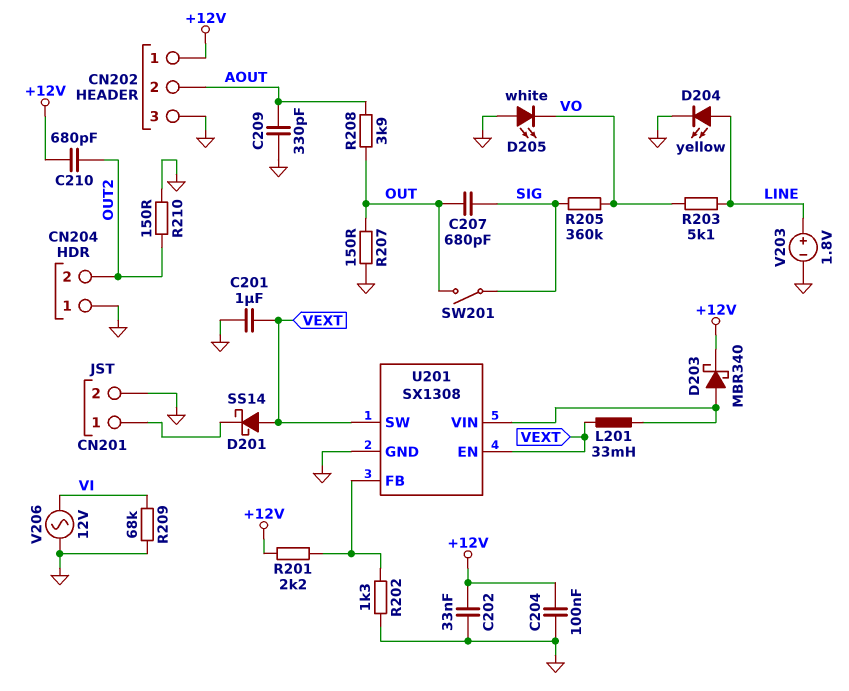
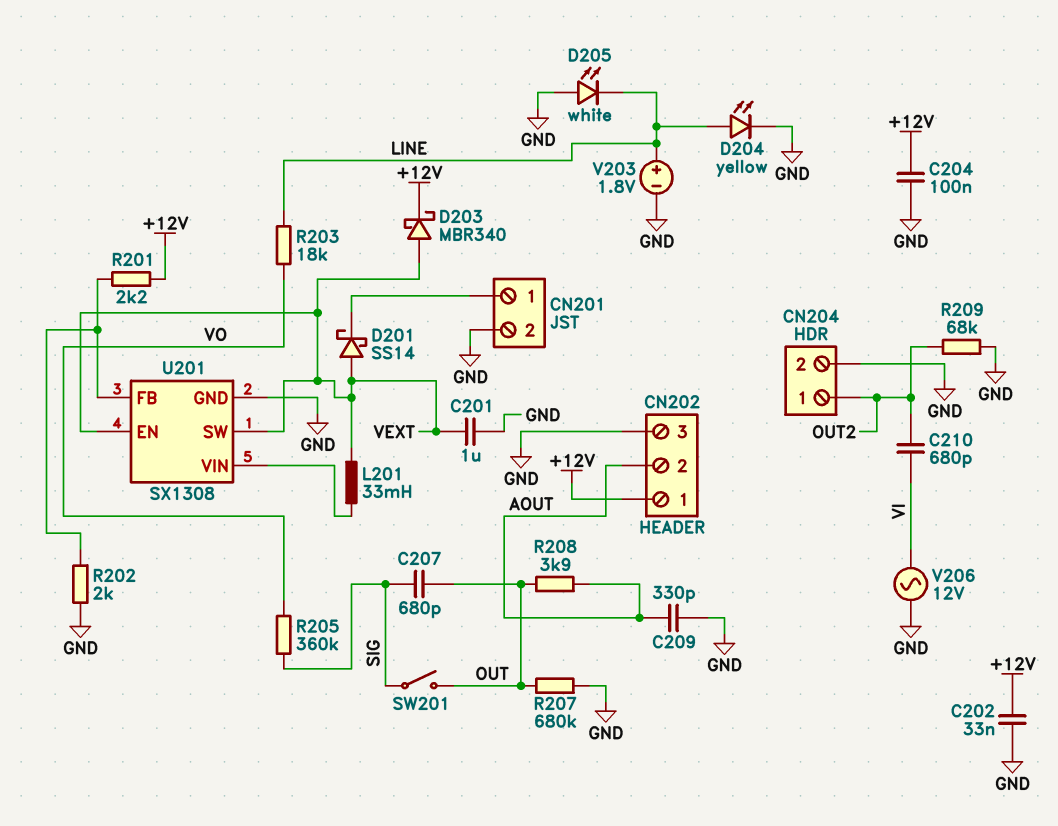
C210: 680pF (+12V, OUT2) -> 680pF (OUT2, VI)
CN204 pin 1: GND -> OUT2
CN204 pin 2: OUT2 -> GND
D203: schottky MBR340 (A U201/VIN, K +12V) -> schottky MBR340 (A VEXT, K +12V)
D205: LED white (A GND, K VO) -> LED white (A GND, K LINE)
R202: 1.3k (GND, U201/FB) -> 2k (GND, U201/FB)
R203: 5.1k (LINE, VO) -> 18k (LINE, VO)
R207: 150 (GND, OUT) -> 680k (GND, OUT)
R209: 68k (GND, VI) -> 68k (GND, OUT2)
R210: 150 (GND, OUT2) -> none

